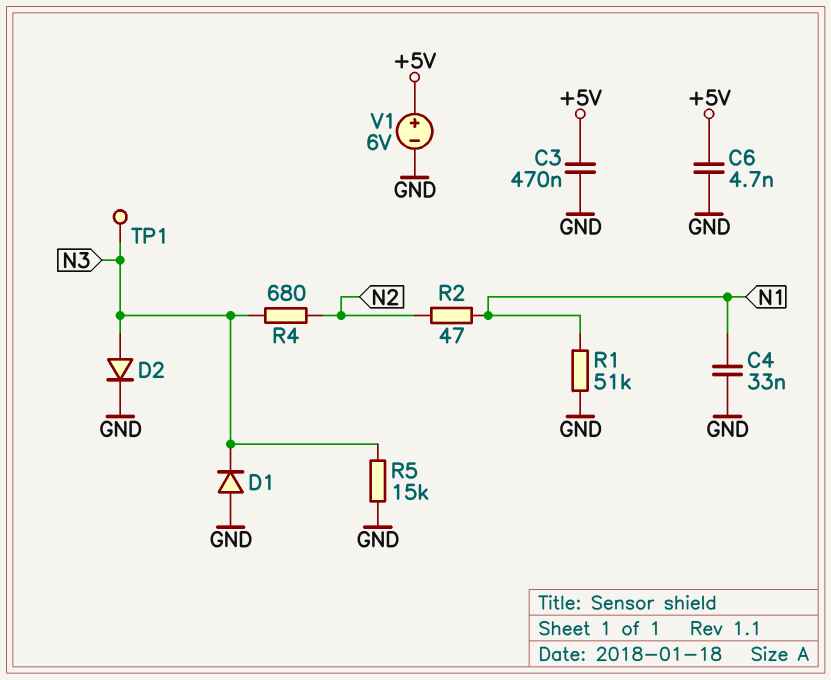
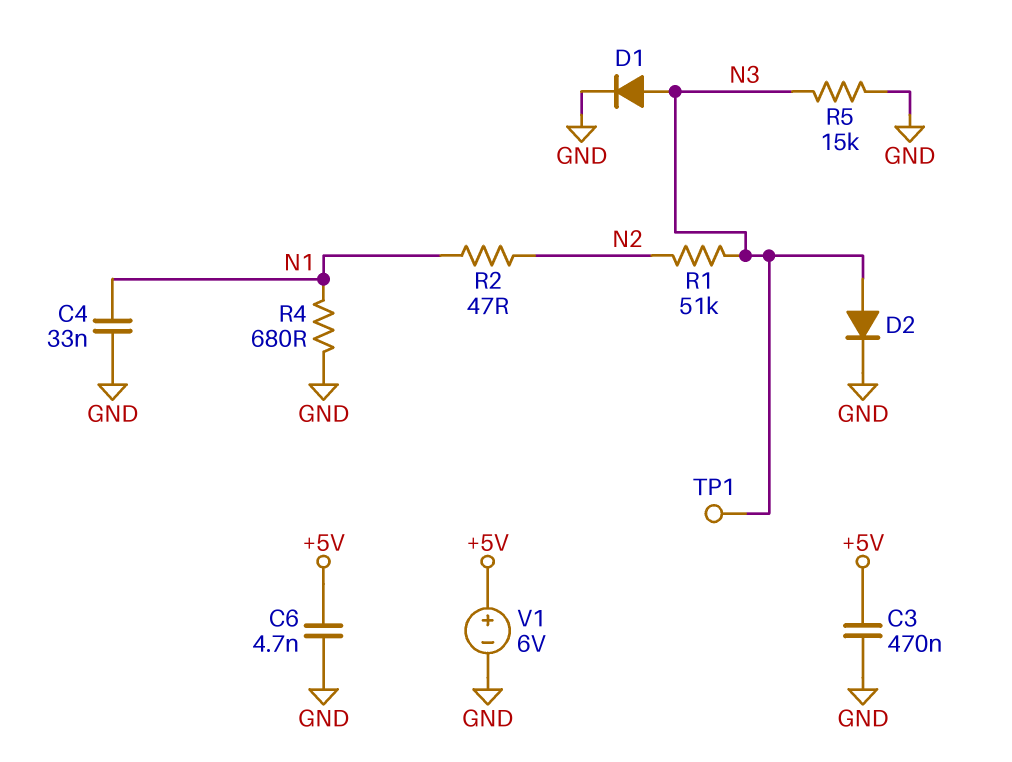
D1: diode (A GND, K N3) -> diode (A N3, K GND)
R1: 51k (GND, N1) -> 51k (N2, N3)
R4: 680 (N2, N3) -> 680 (GND, N1)

